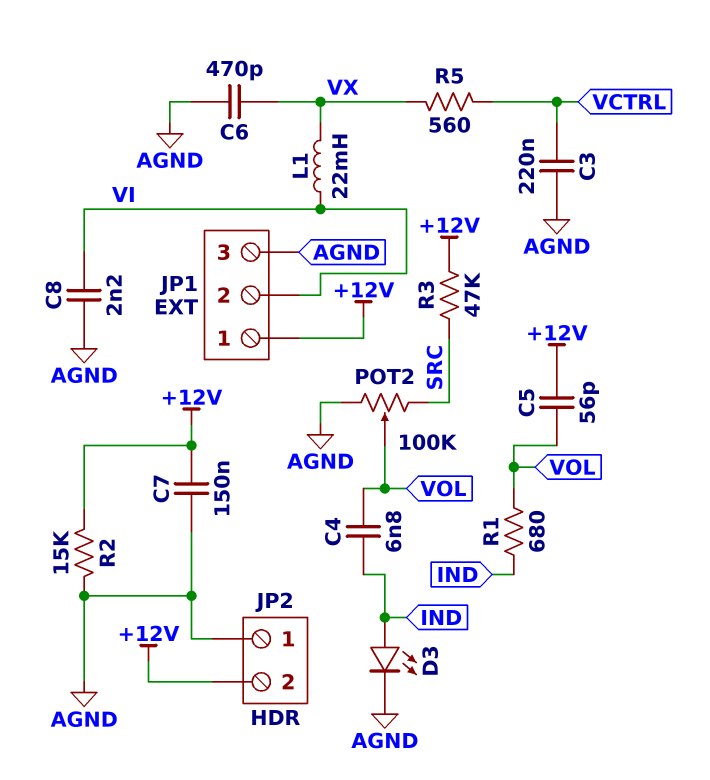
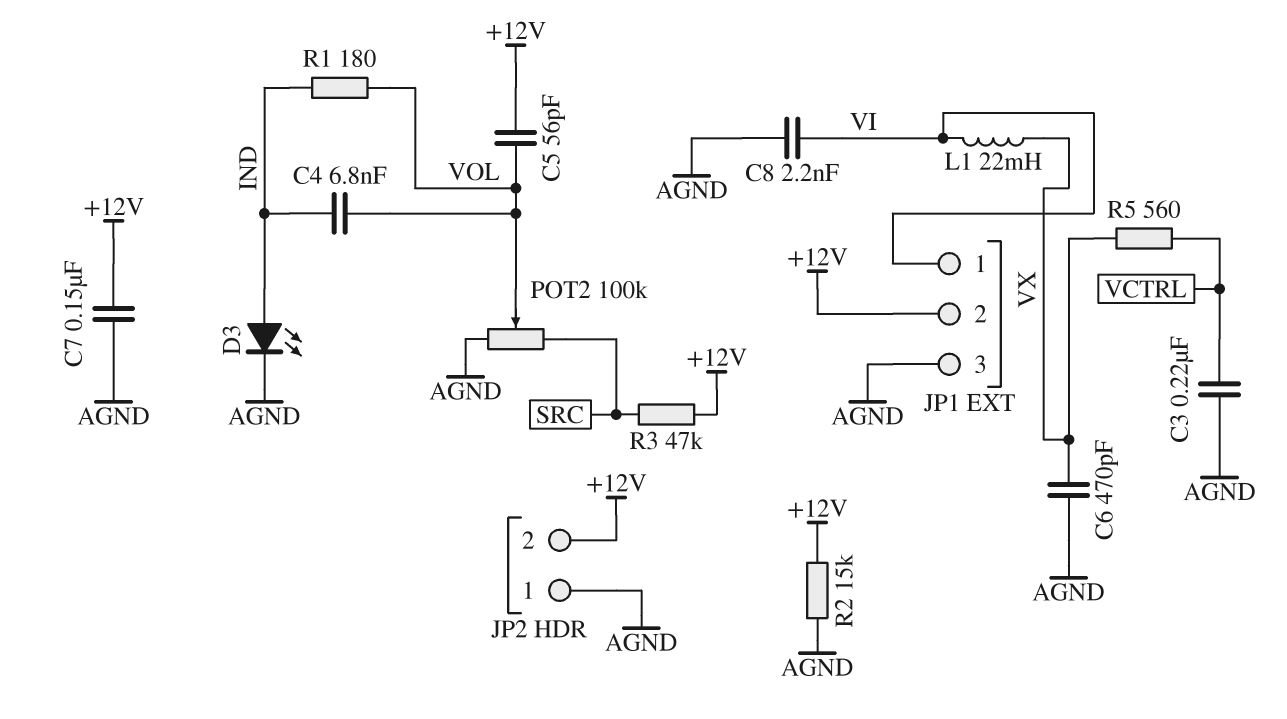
JP1 pin 1: +12V -> VI
JP1 pin 2: VI -> +12V
R1: 680 (IND, VOL) -> 180 (IND, VOL)

